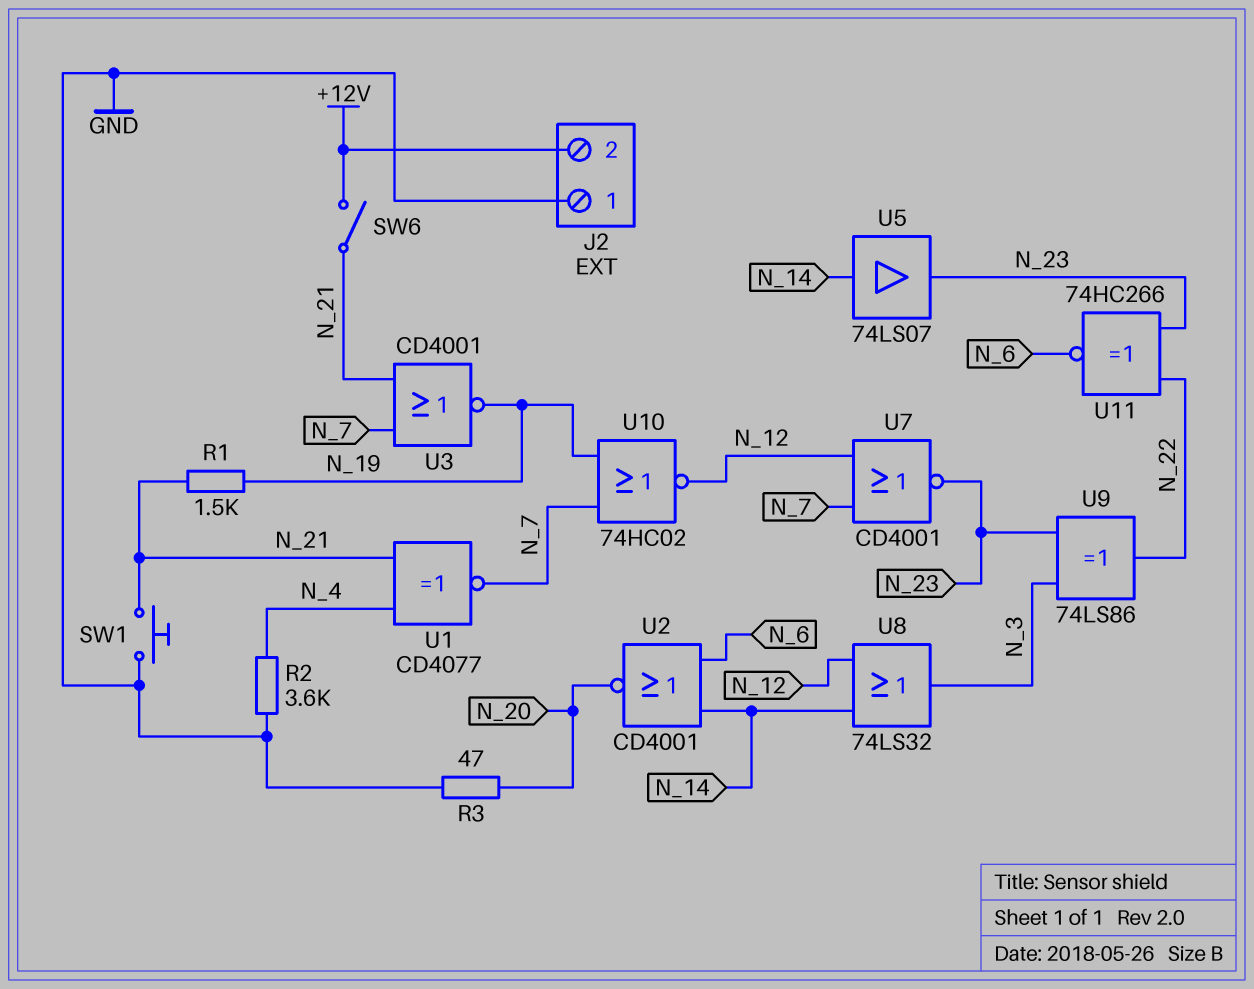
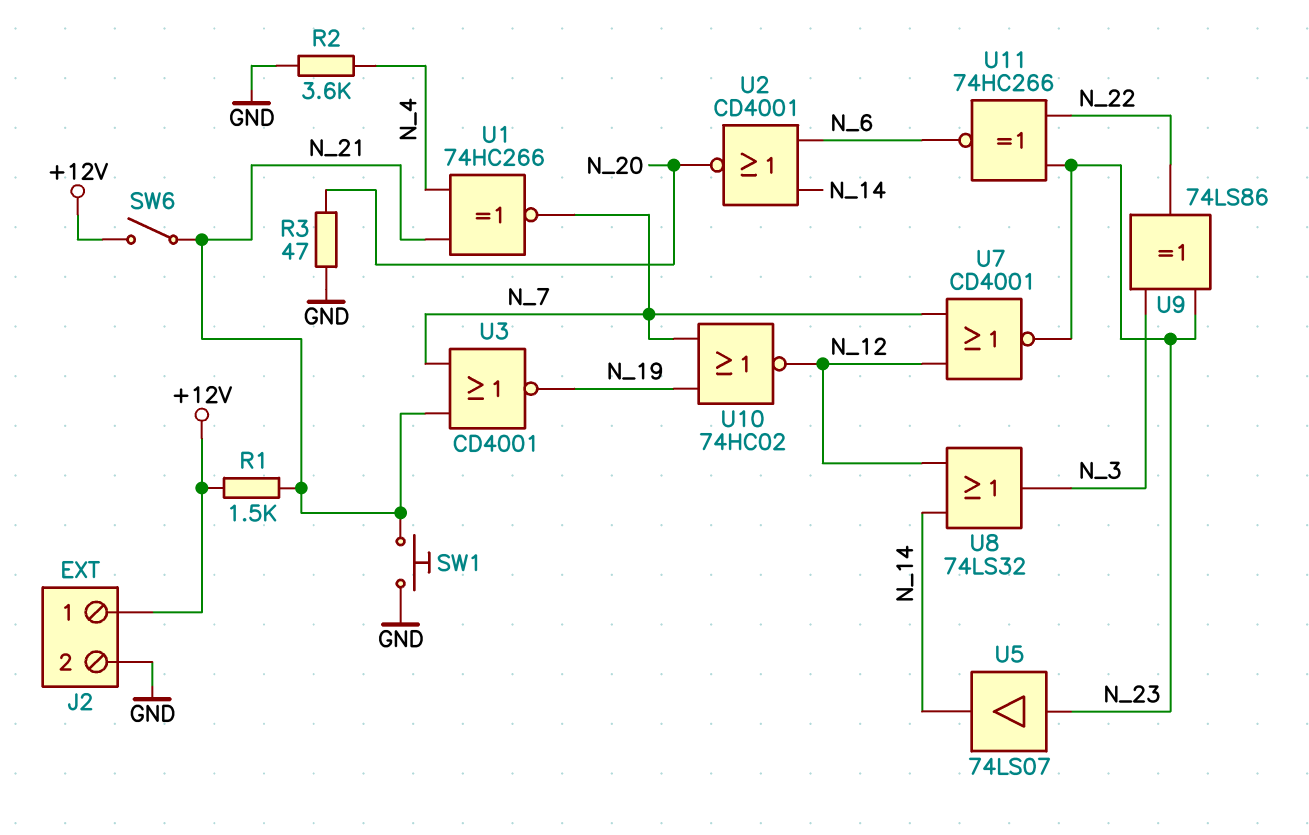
J2 pin 1: GND -> +12V
J2 pin 2: +12V -> GND
R1: 1.5k (N_19, N_21) -> 1.5k (+12V, N_21)
U1: XNOR CD4077 (in N_4, in N_21, out N_7) -> XNOR 74HC266 (in N_4, in N_21, out N_7)
U5: buffer 74LS07 (in N_14, out N_23) -> buffer 74LS07 (in N_23, out N_14)

